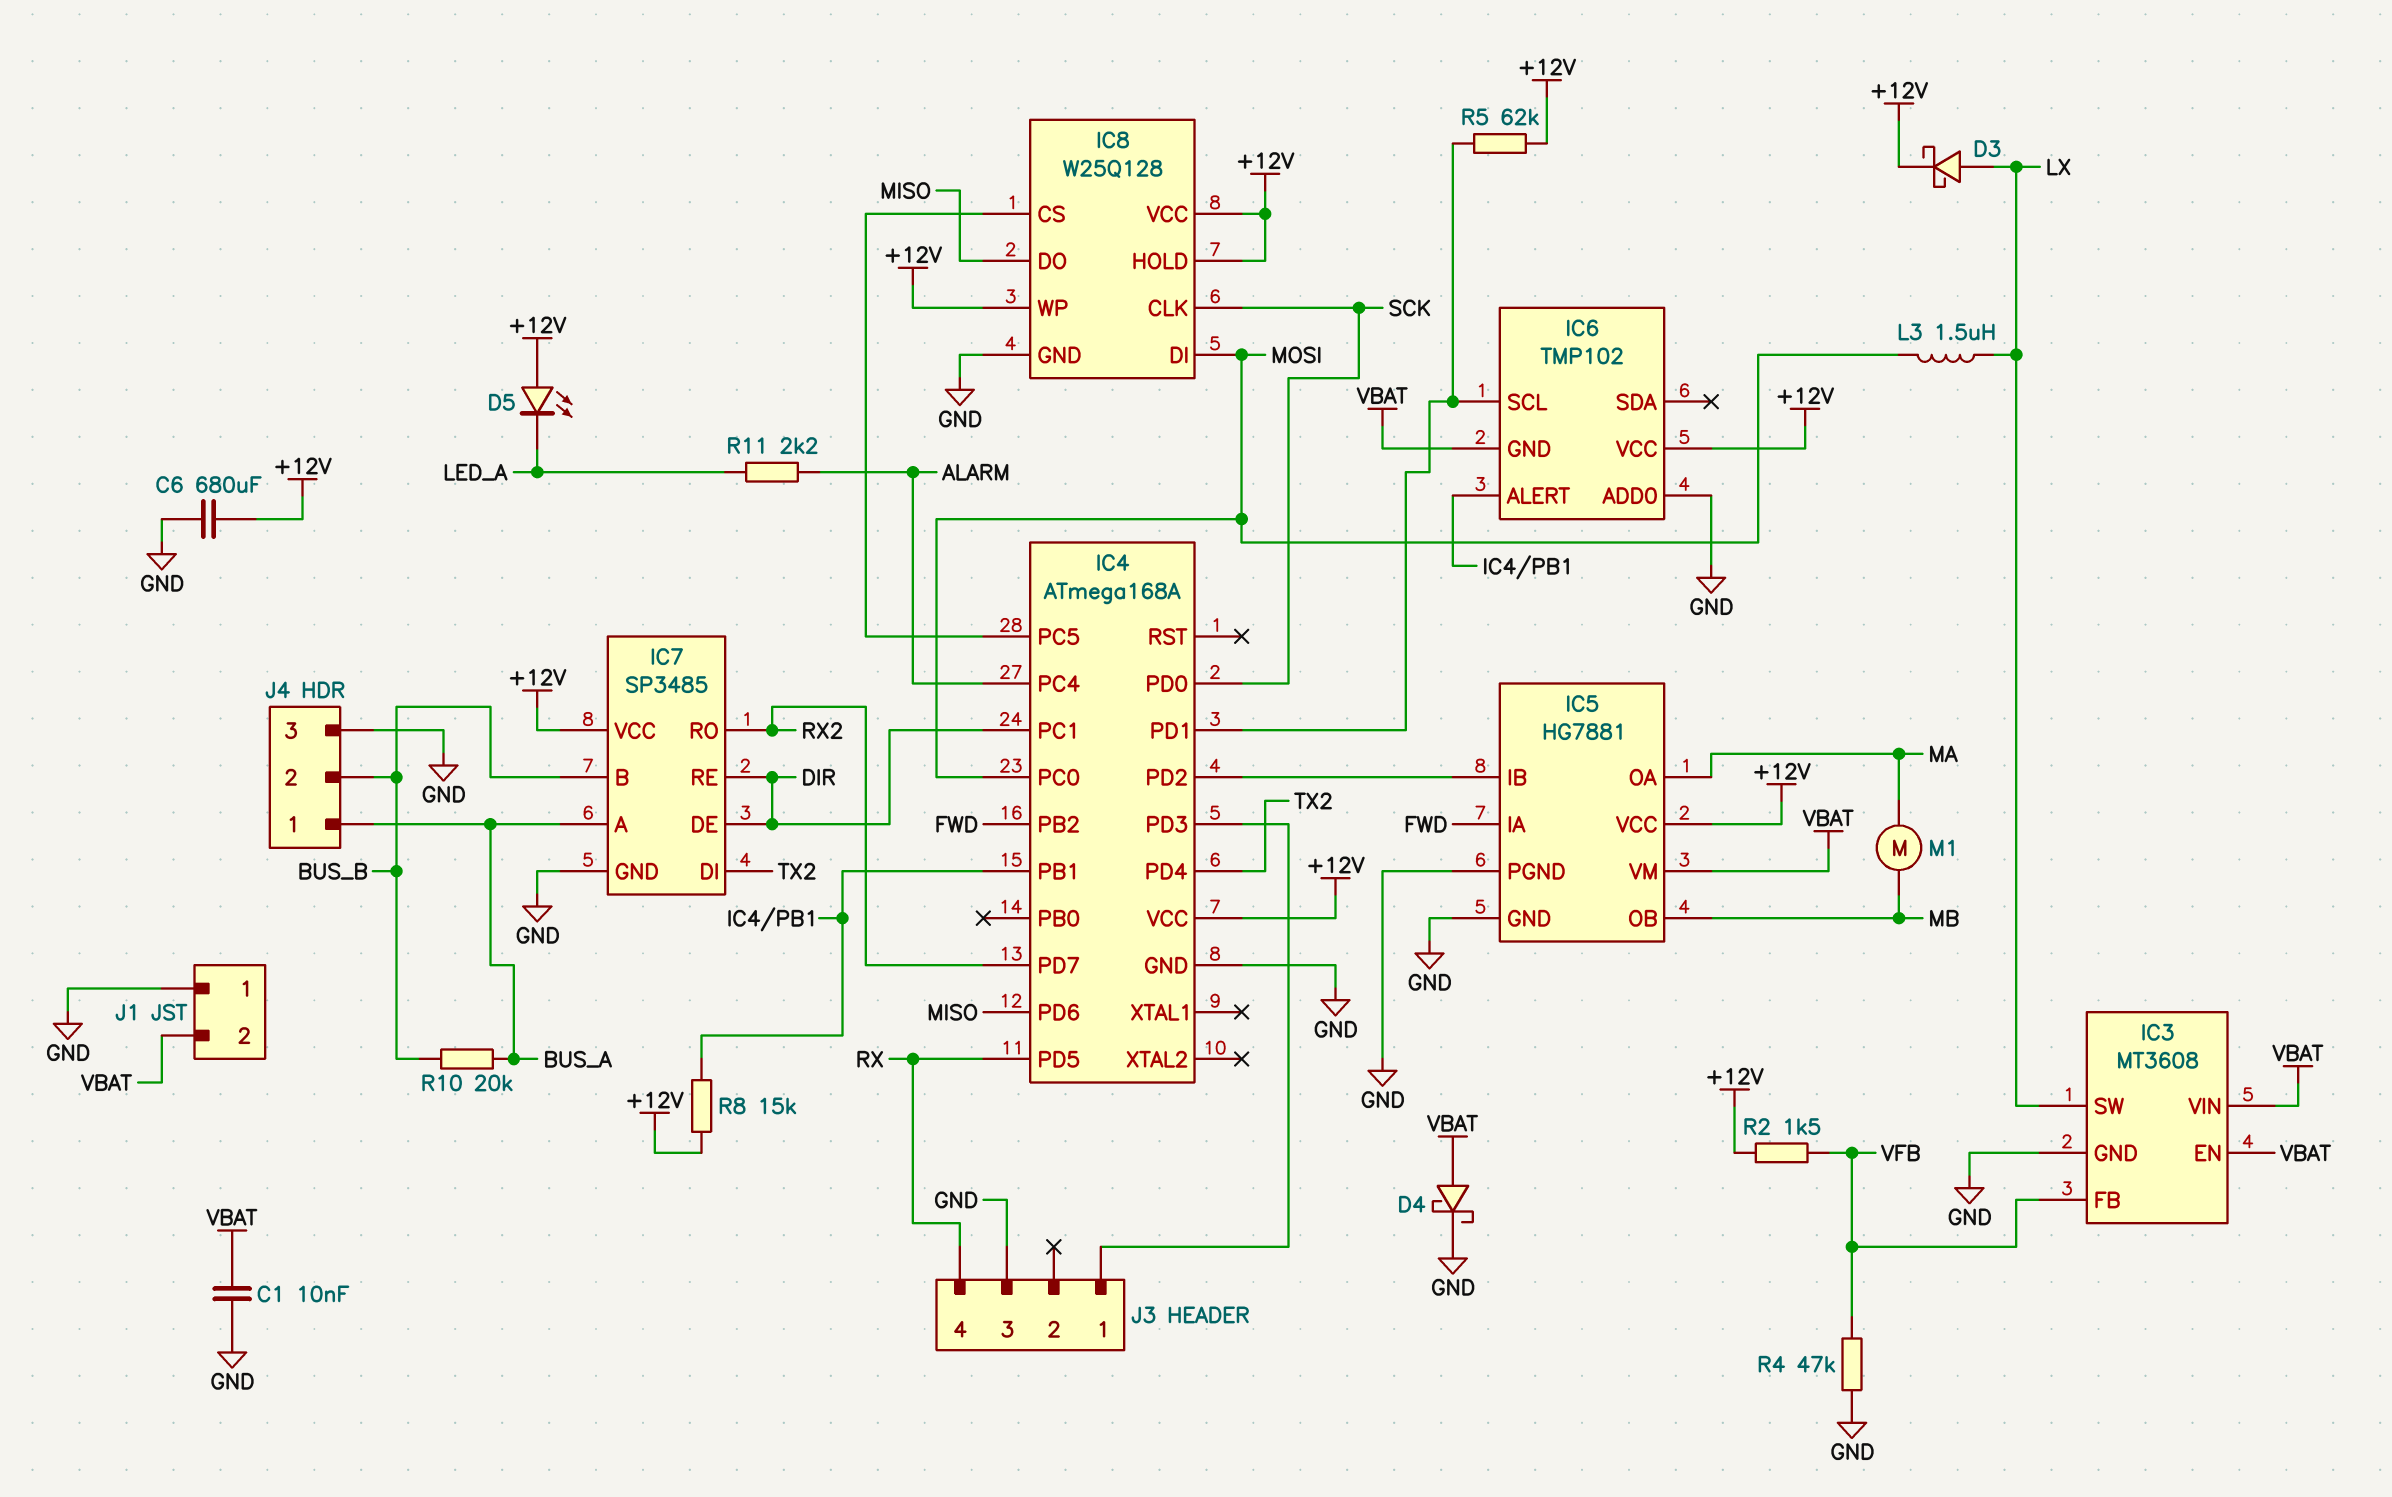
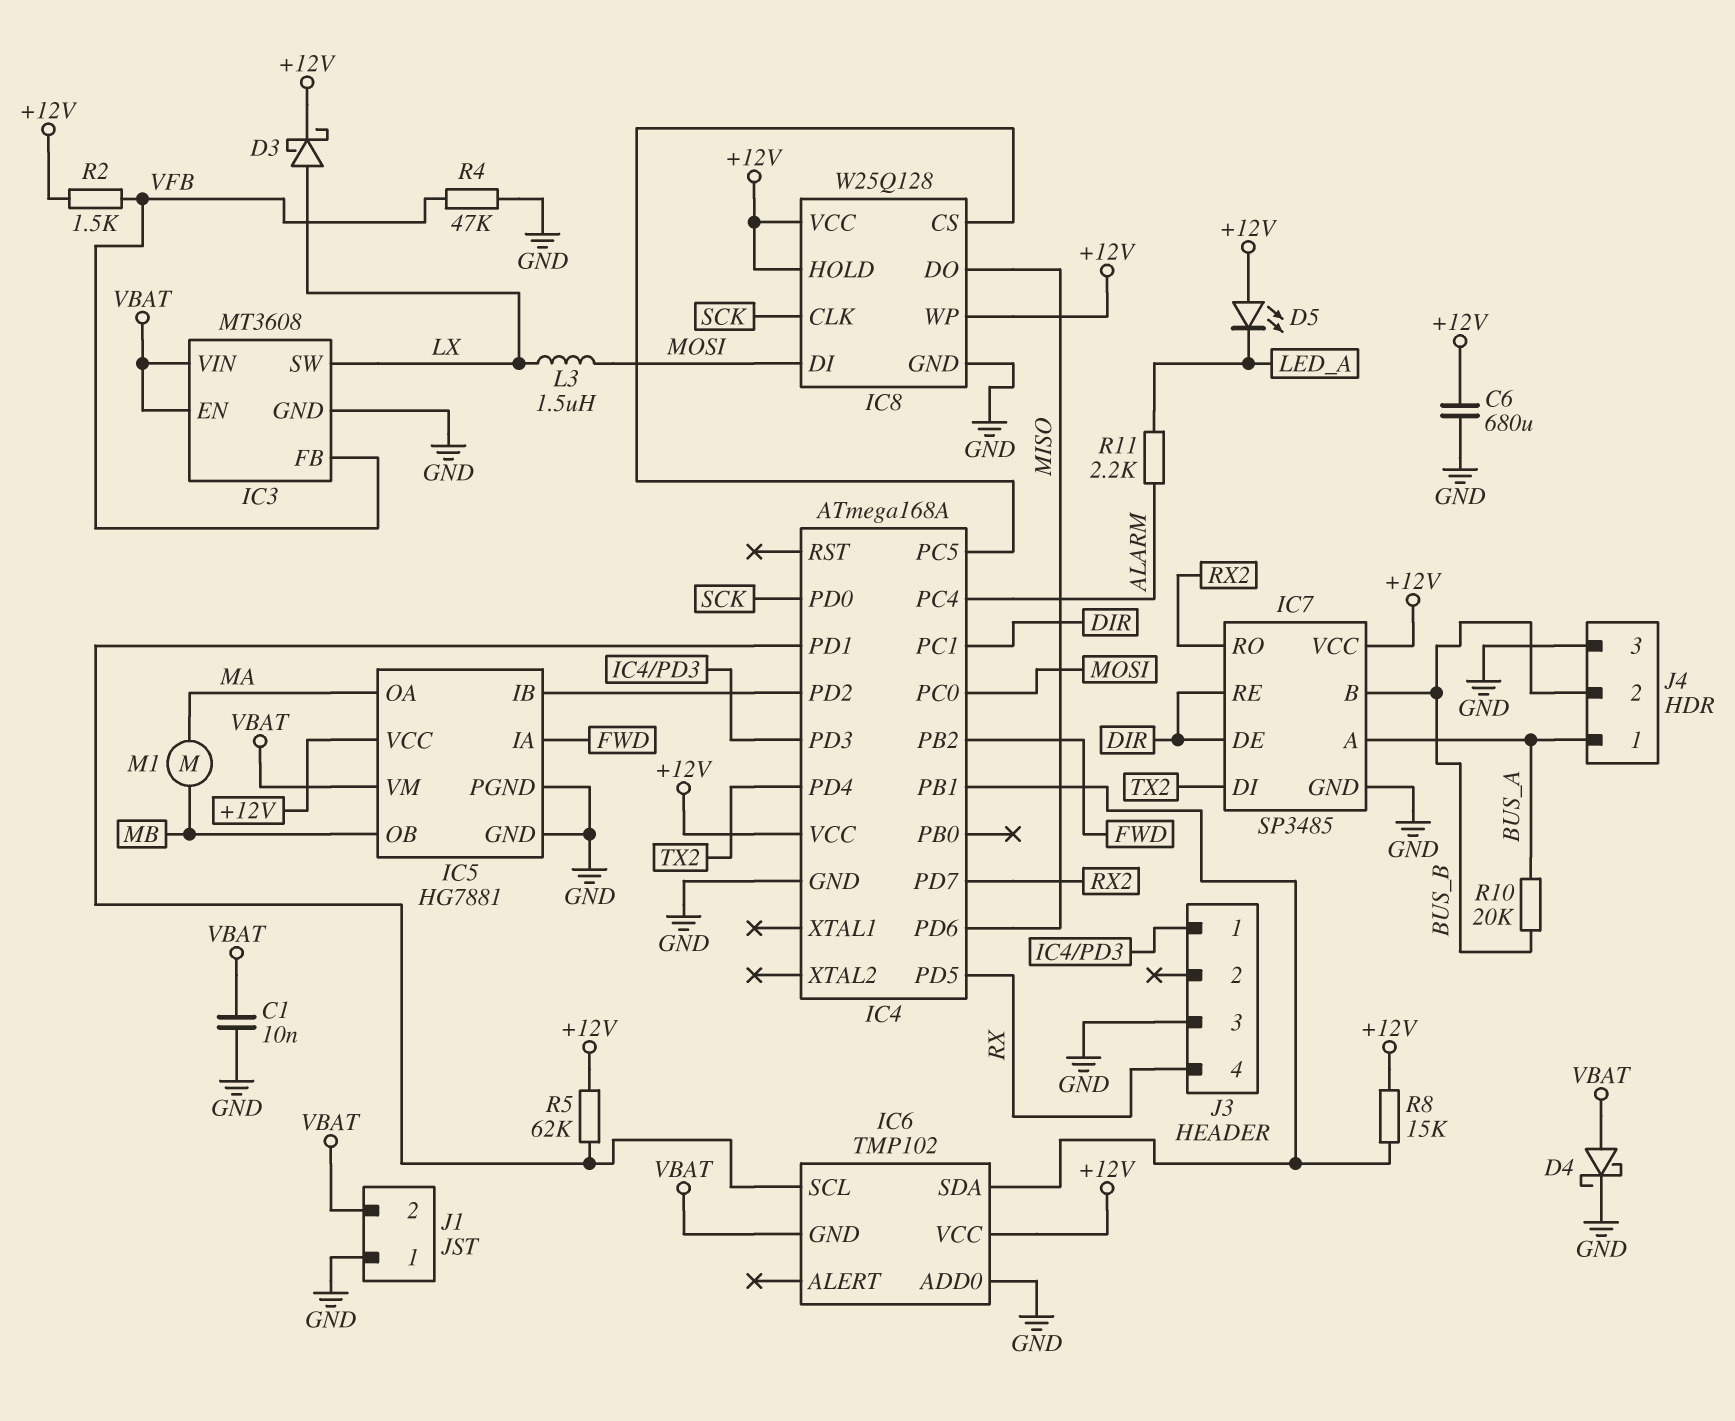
IC6 pin ALERT: IC4/PB1 -> none
IC6 pin SDA: none -> IC4/PB1

